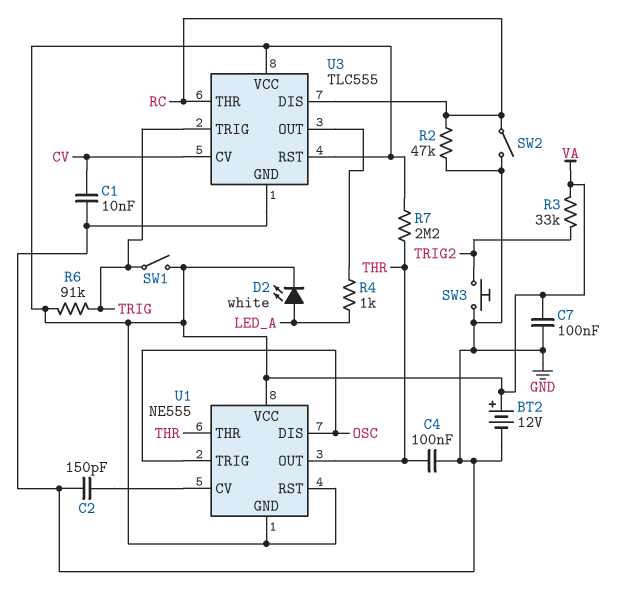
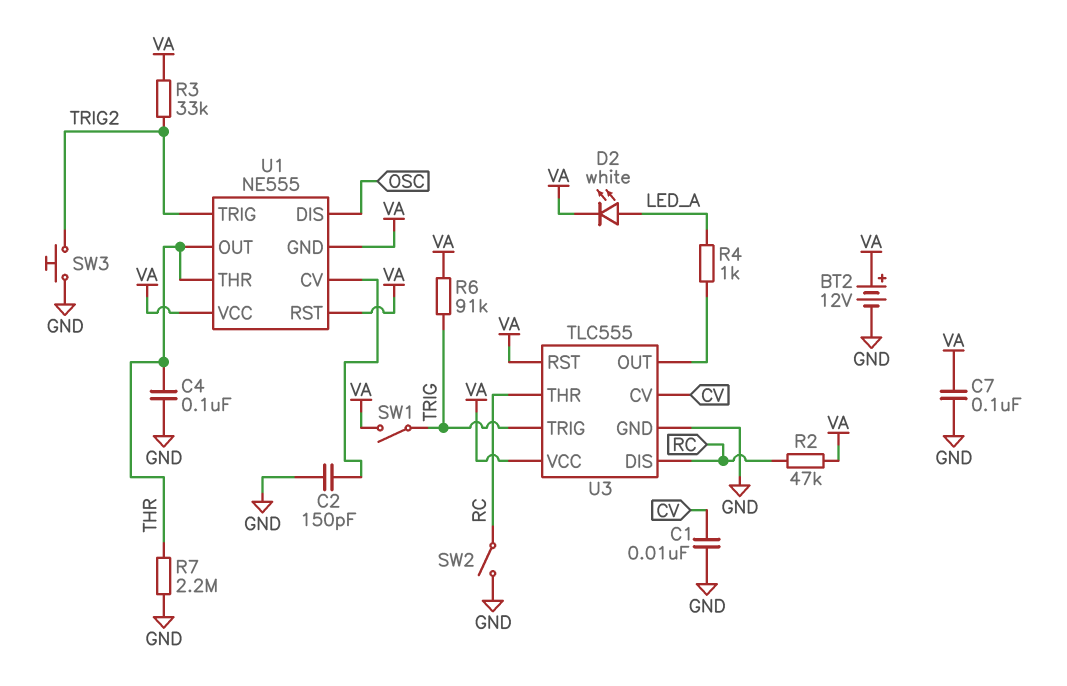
R2: 47k (GND, RC) -> 47k (RC, VA)
R7: 2.2M (THR, VA) -> 2.2M (GND, THR)
U1 pin TRIG: OSC -> TRIG2

